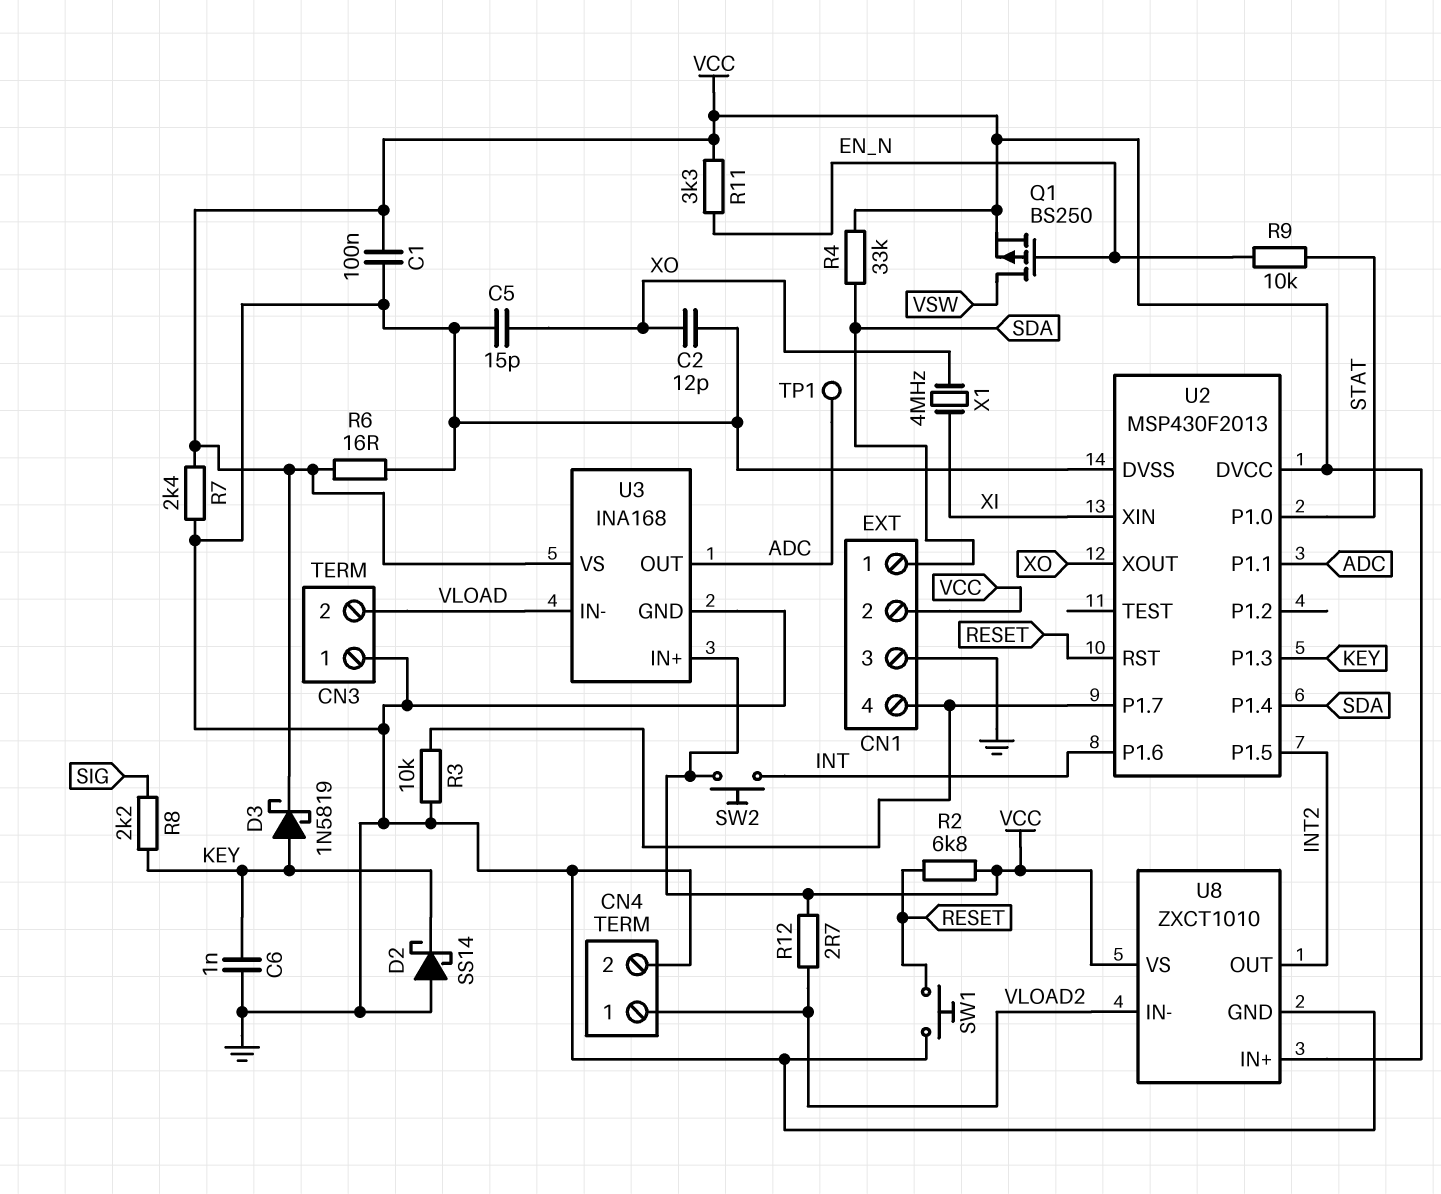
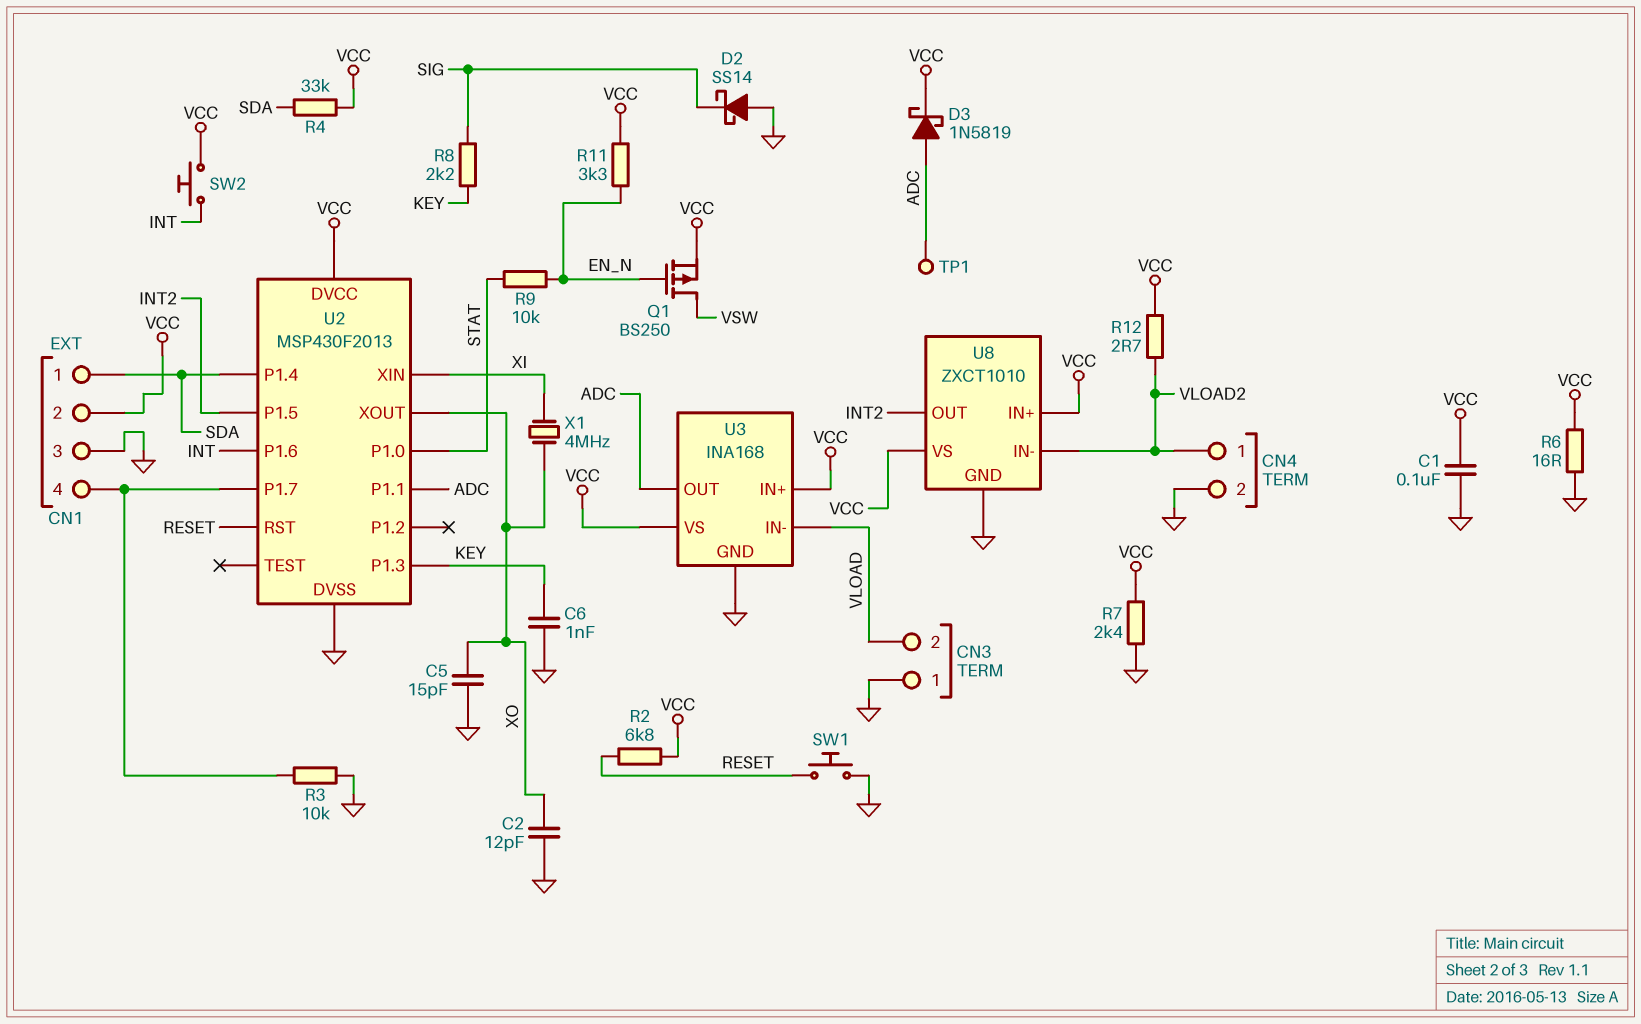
D2: schottky SS14 (A GND, K KEY) -> schottky SS14 (A GND, K SIG)
D3: schottky 1N5819 (A KEY, K VCC) -> schottky 1N5819 (A ADC, K VCC)

